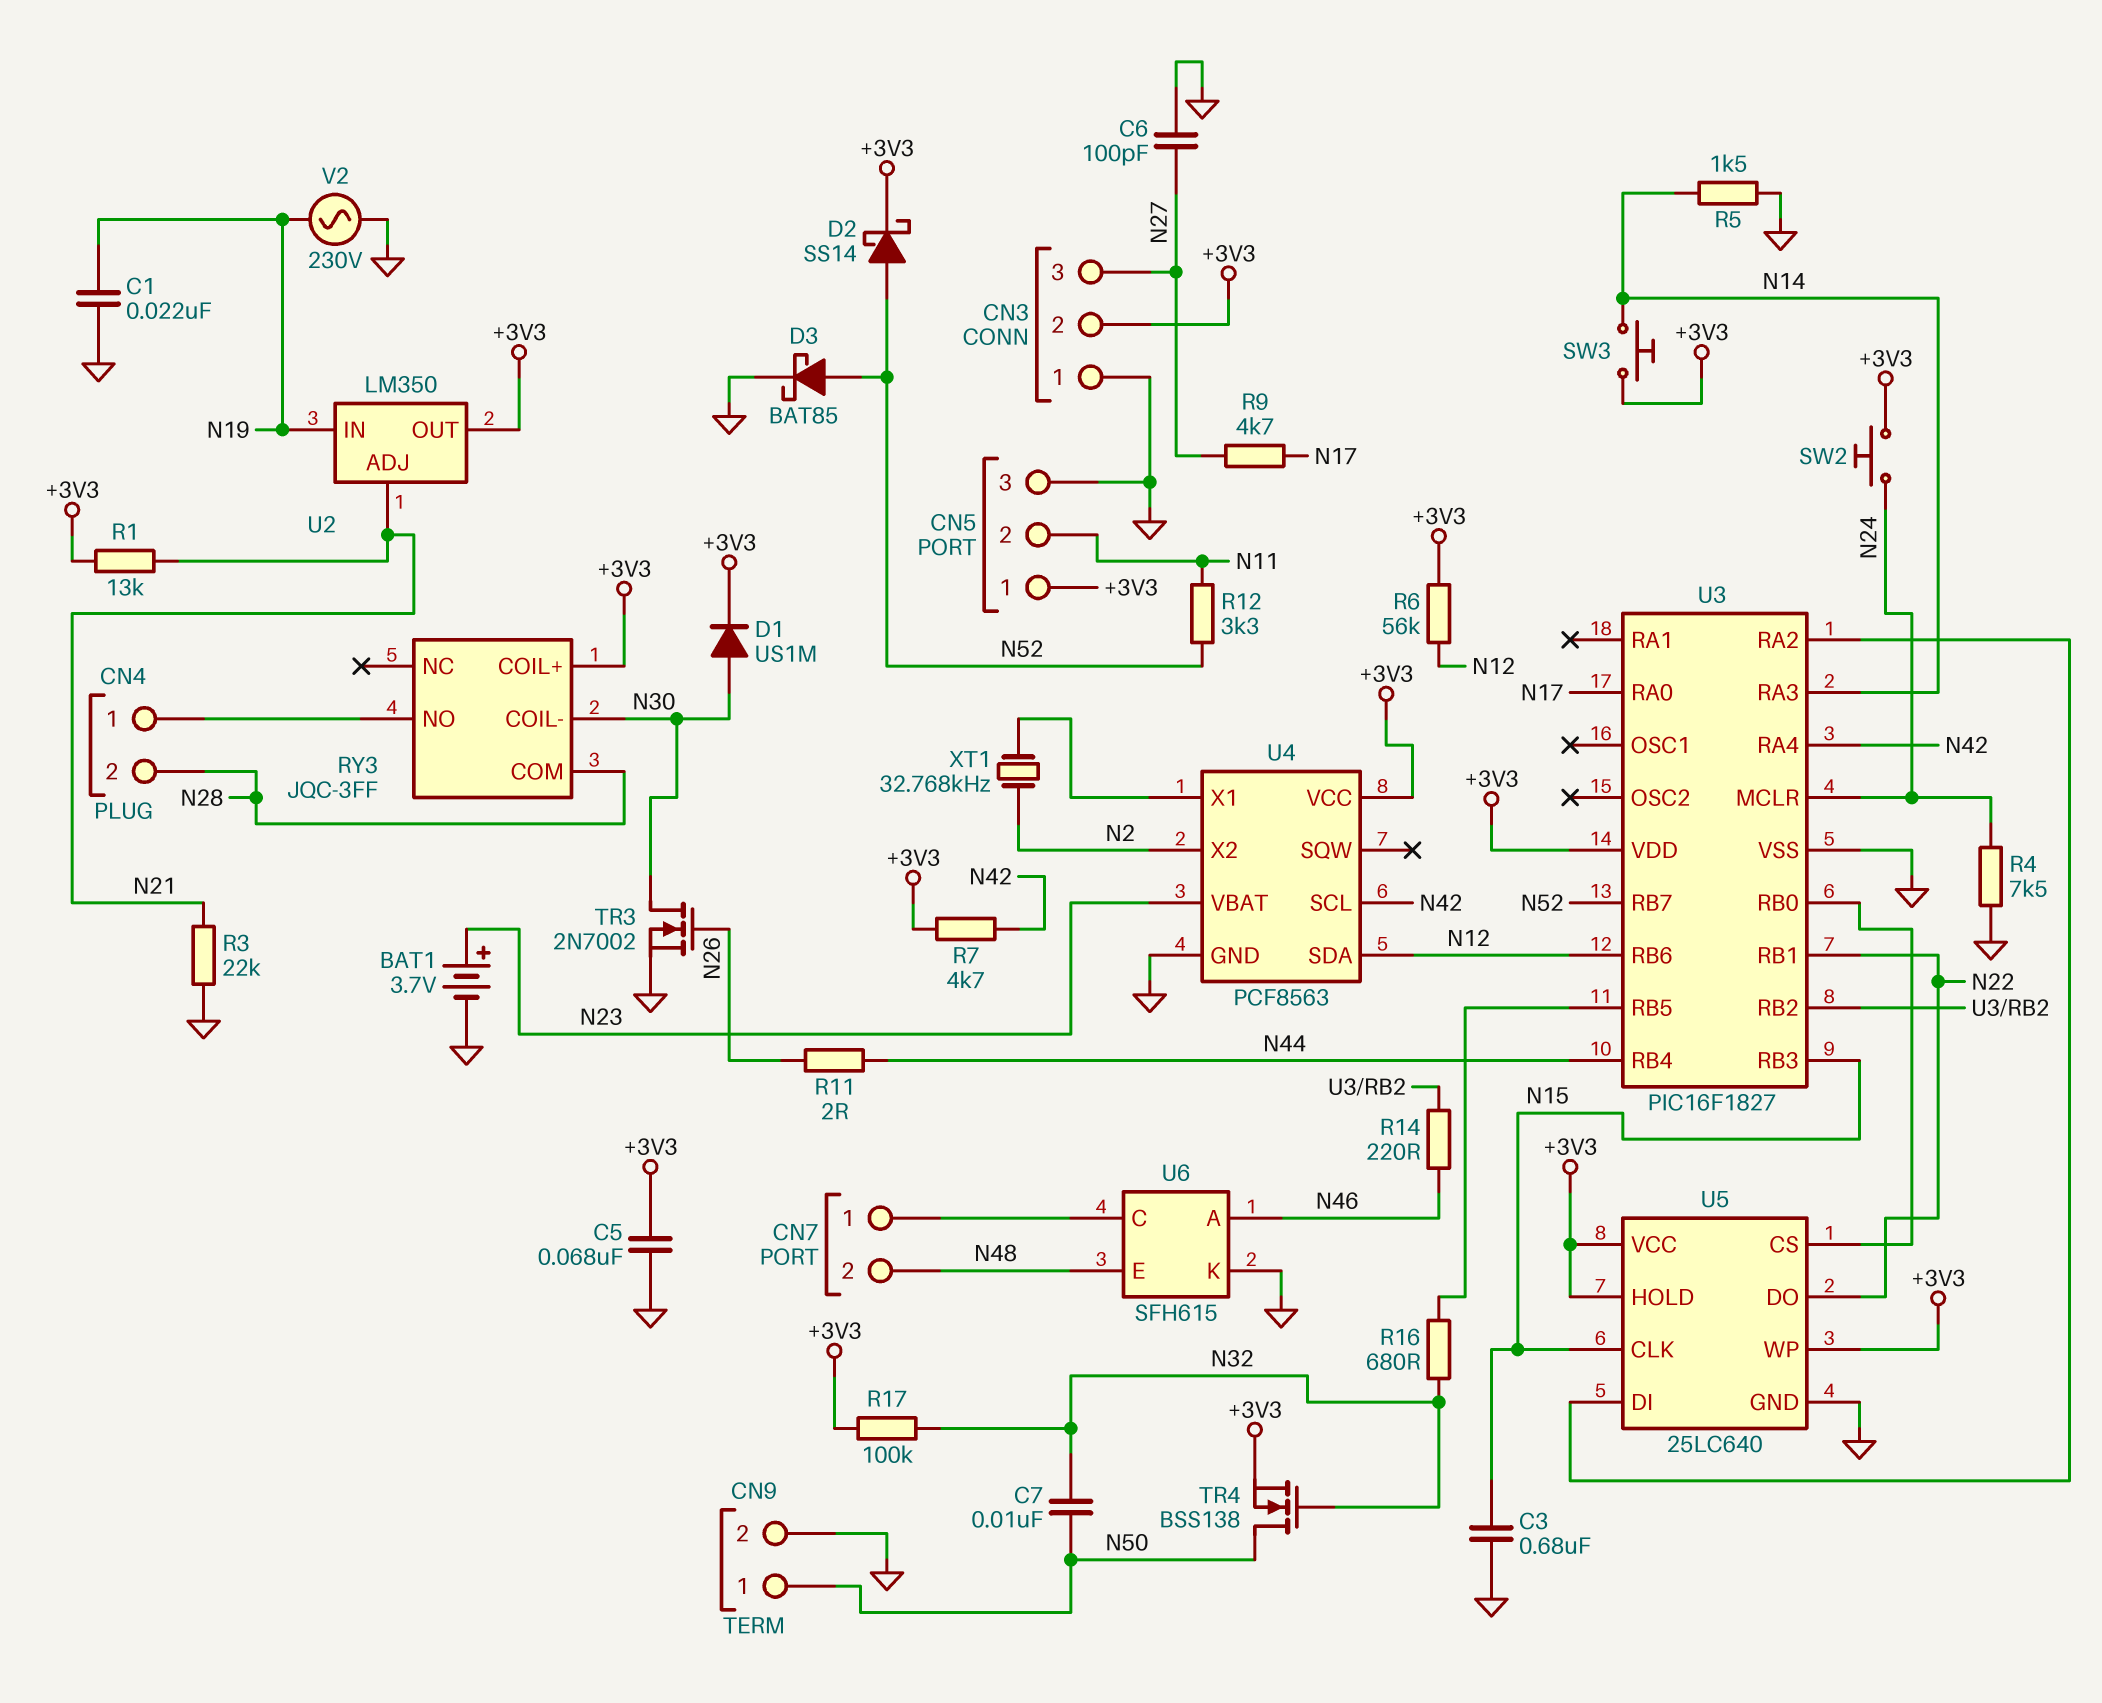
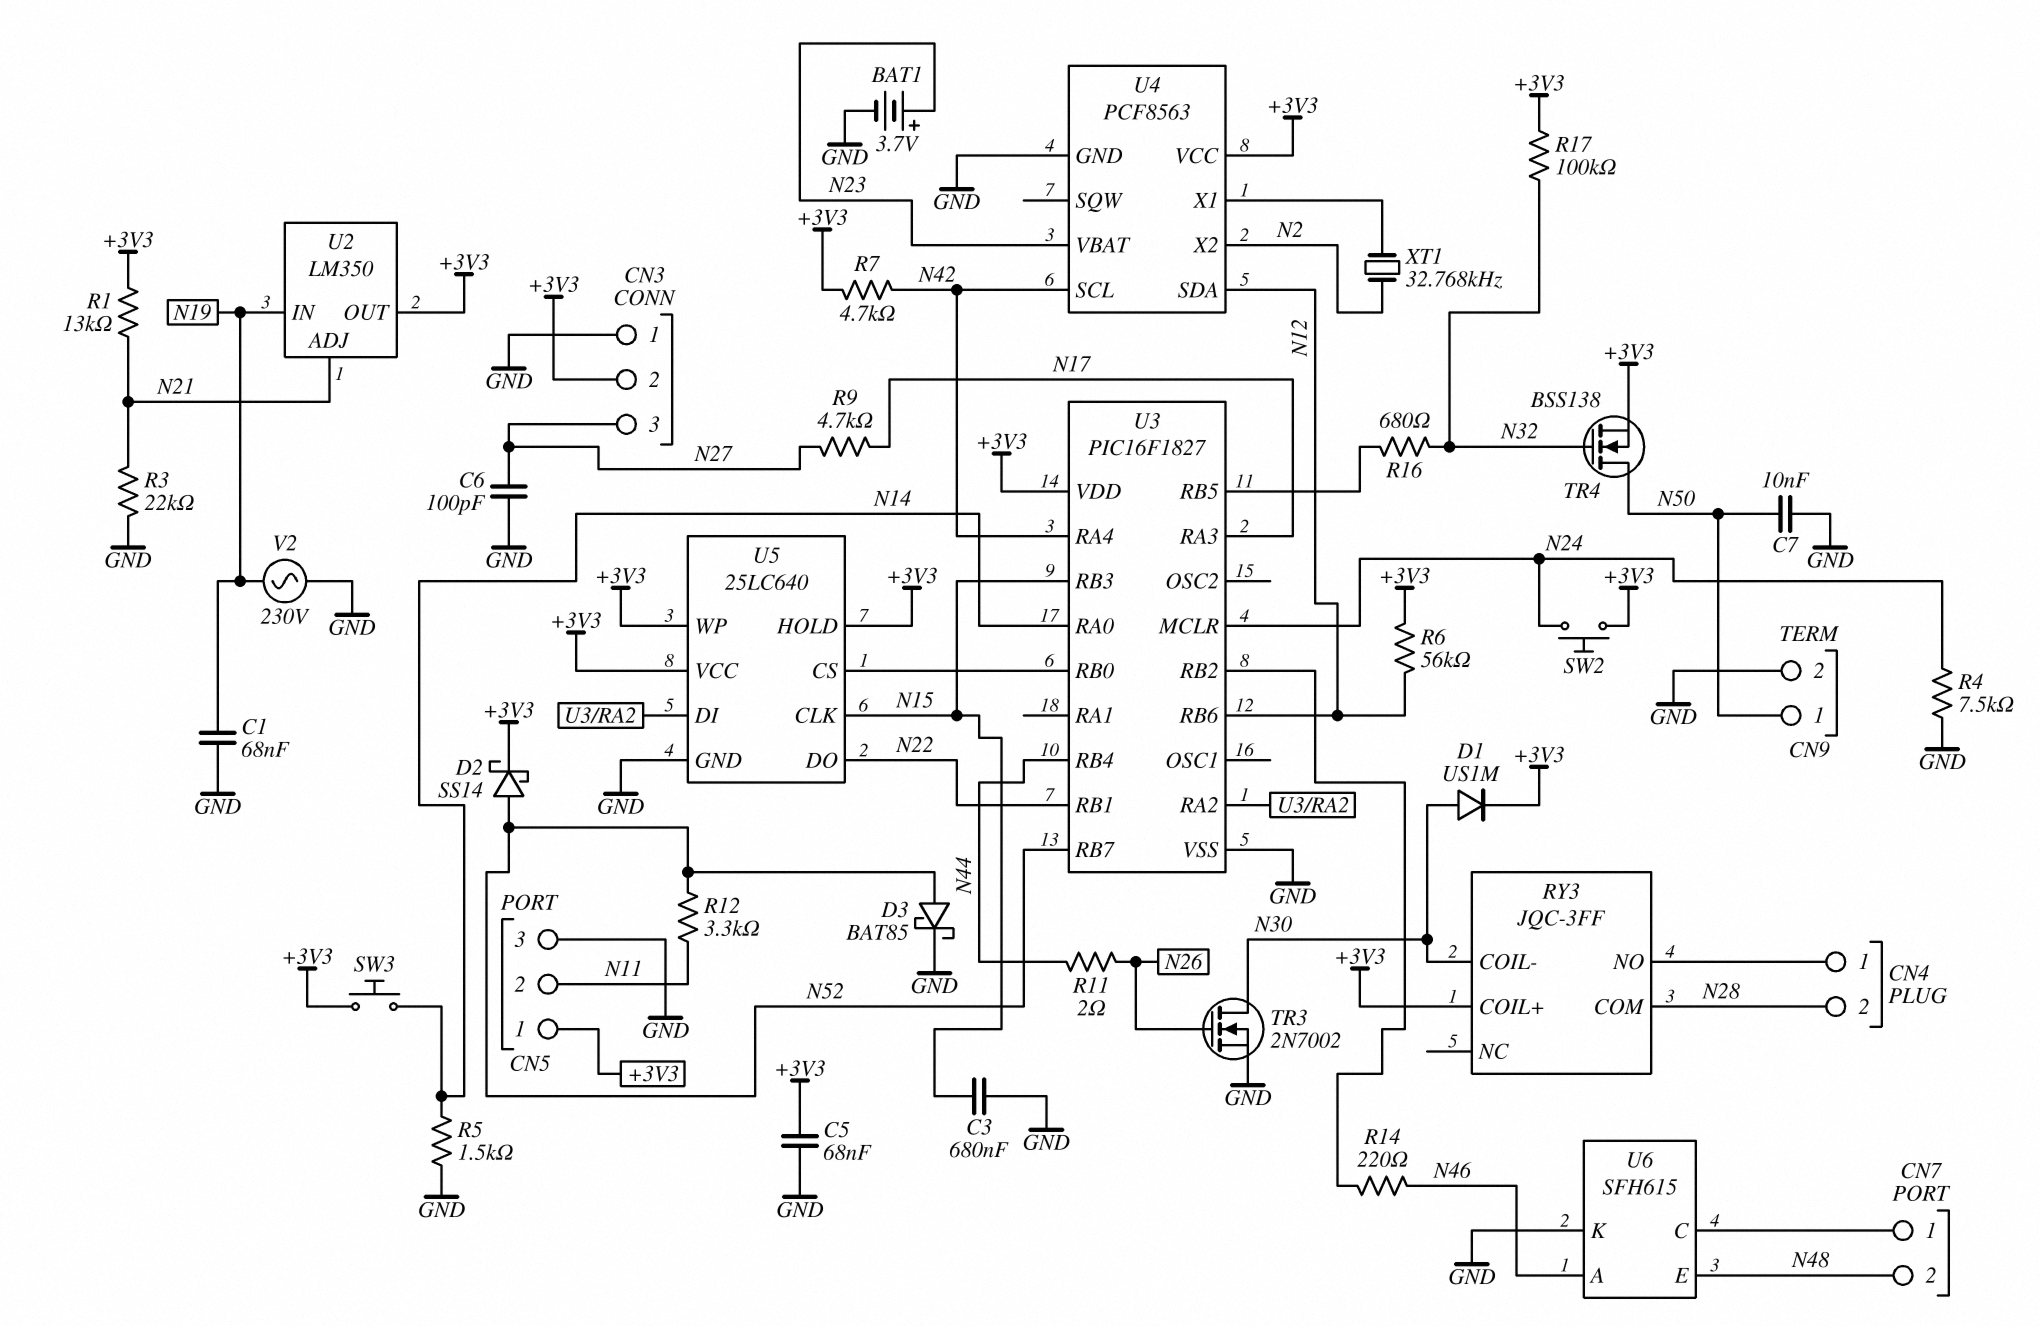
C1: 22nF (GND, N19) -> 68nF (GND, N19)
C7: 10nF (N32, N50) -> 10nF (GND, N50)
U3 pin RA0: N17 -> N14
U3 pin RA3: N14 -> N17

